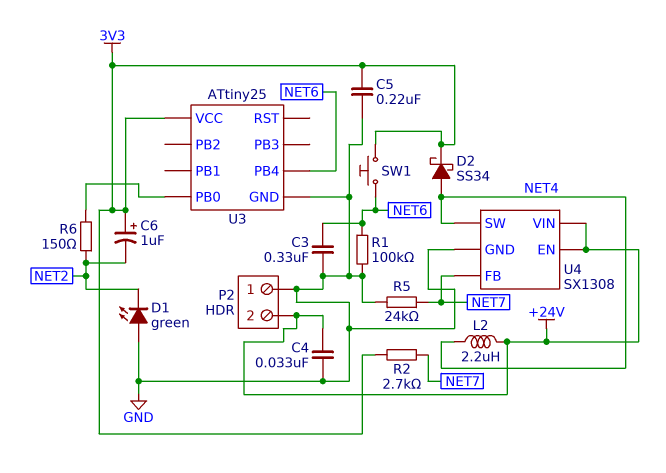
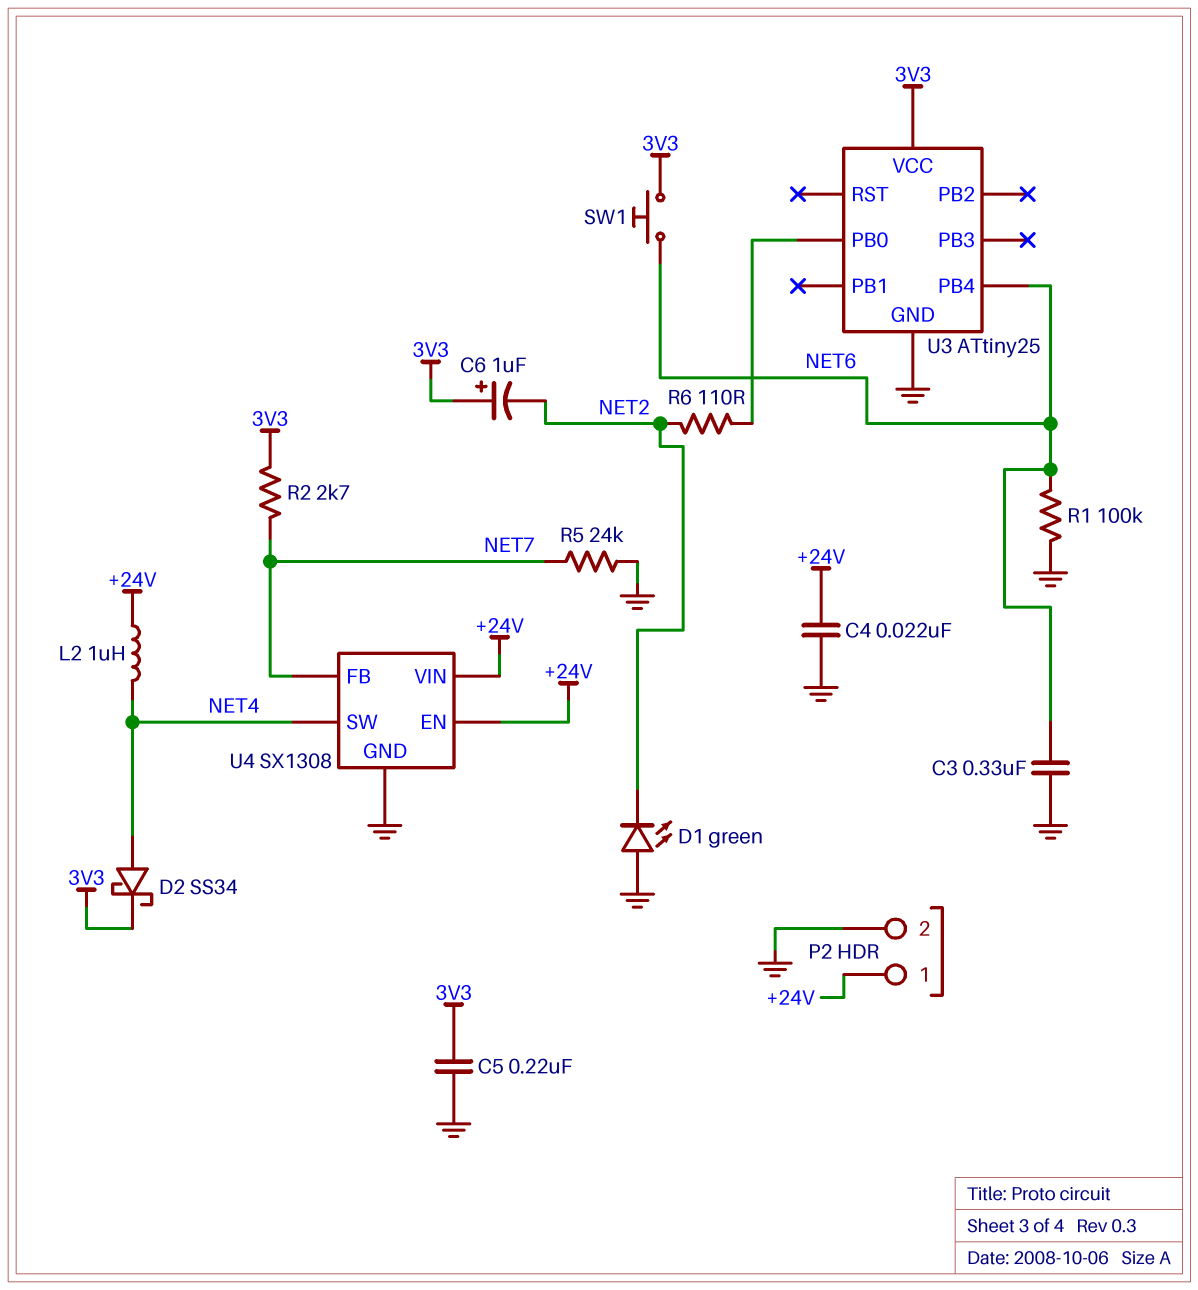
C4: 33nF (+24V, GND) -> 22nF (+24V, GND)
L2: 2.2uH (+24V, NET4) -> 1uH (+24V, NET4)
P2 pin 1: GND -> +24V
P2 pin 2: +24V -> GND
R6: 150 (NET2, U3/PB0) -> 110 (NET2, U3/PB0)

